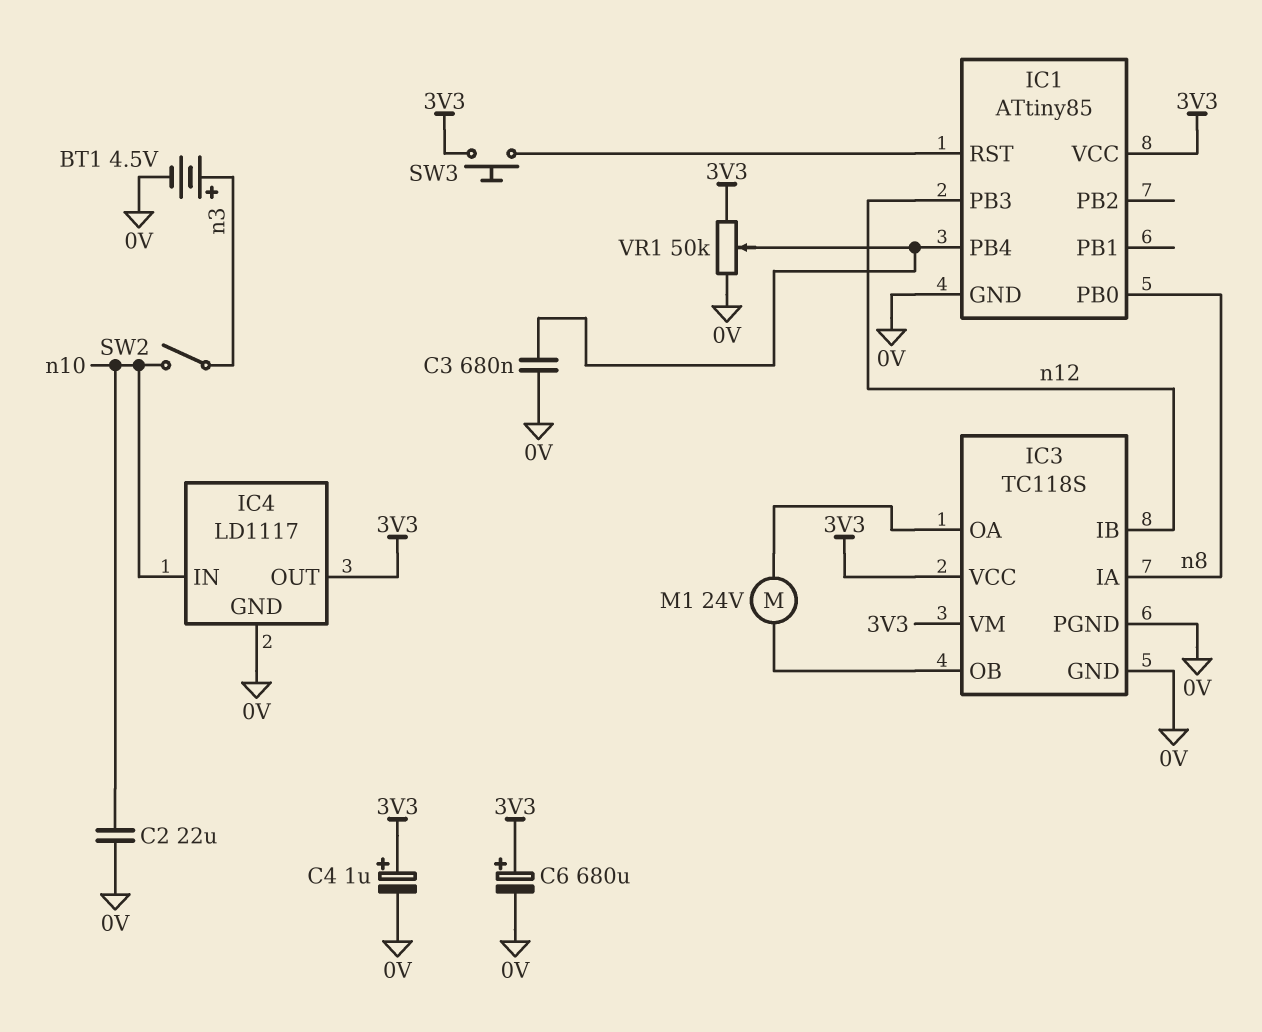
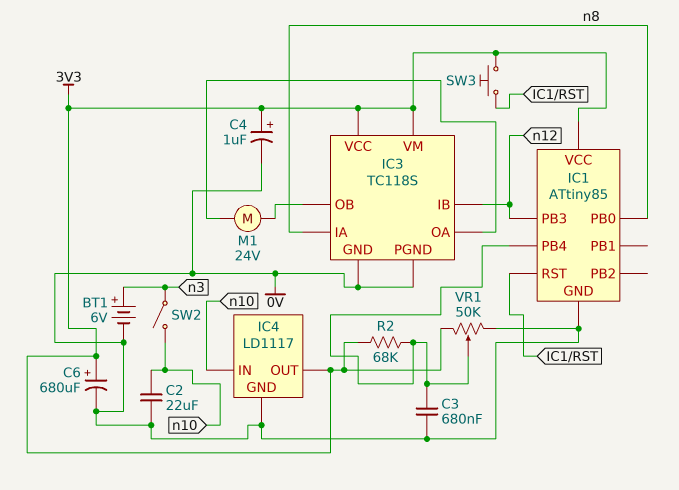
BT1: 4.5V (plus n3, minus 0V) -> 6V (plus n3, minus 0V)
R2: none -> 68k (3V3, IC1/PB4)

